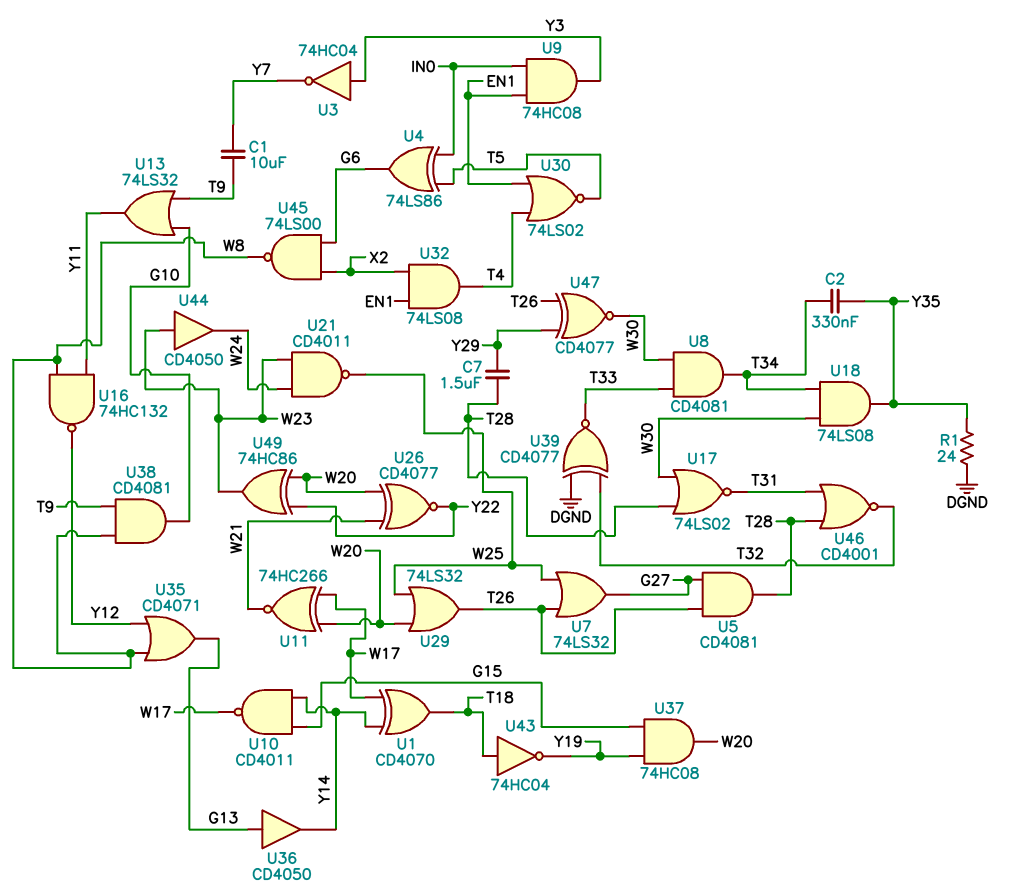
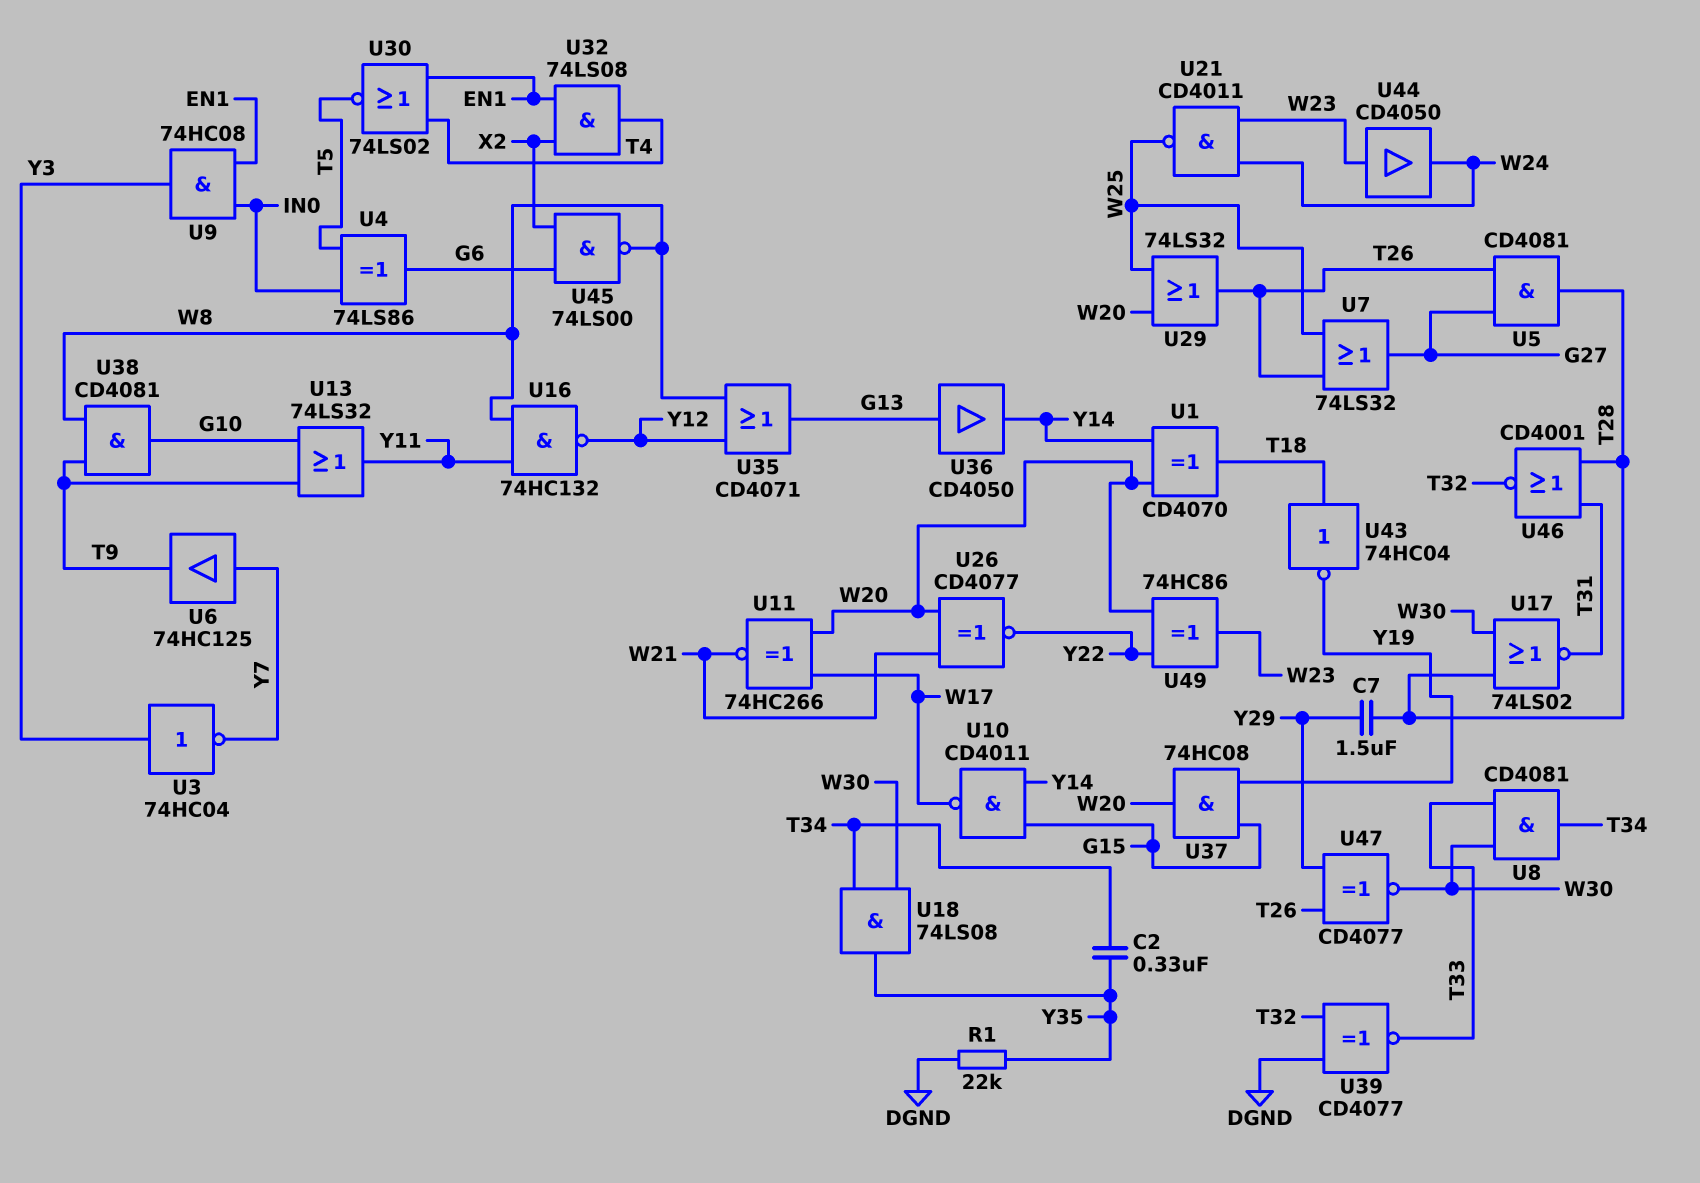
C1: 10uF (T9, Y7) -> none
R1: 24 (DGND, Y35) -> 22k (DGND, Y35)
U1: XOR CD4070 (in W17, in Y14, out T18) -> XOR CD4070 (in W20, in Y14, out T18)
U6: none -> buffer 74HC125 (in Y7, out T9)

